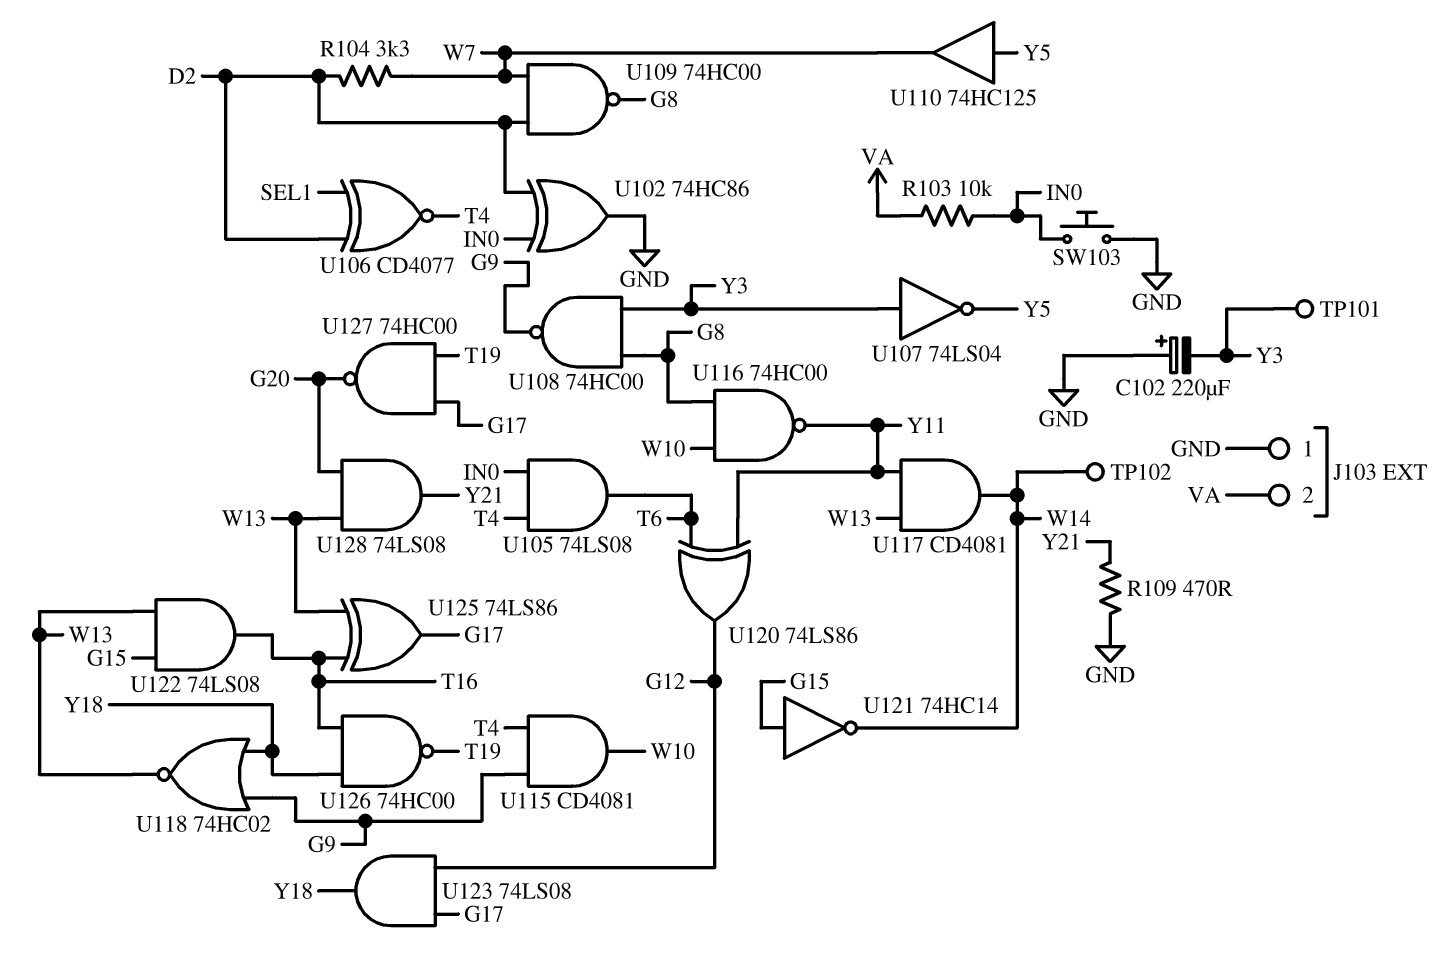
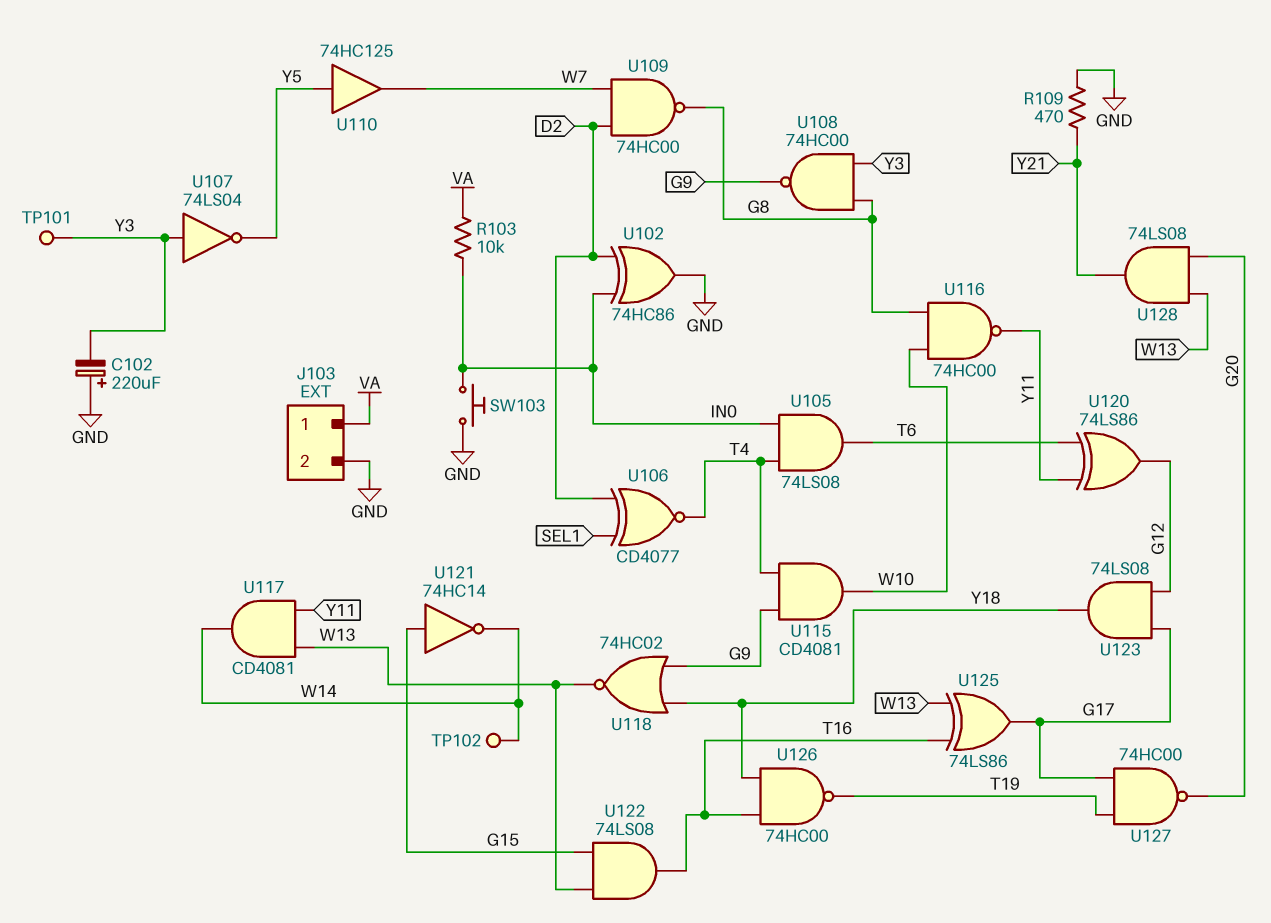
J103 pin 1: GND -> VA
J103 pin 2: VA -> GND
R104: 3.3k (D2, W7) -> none

